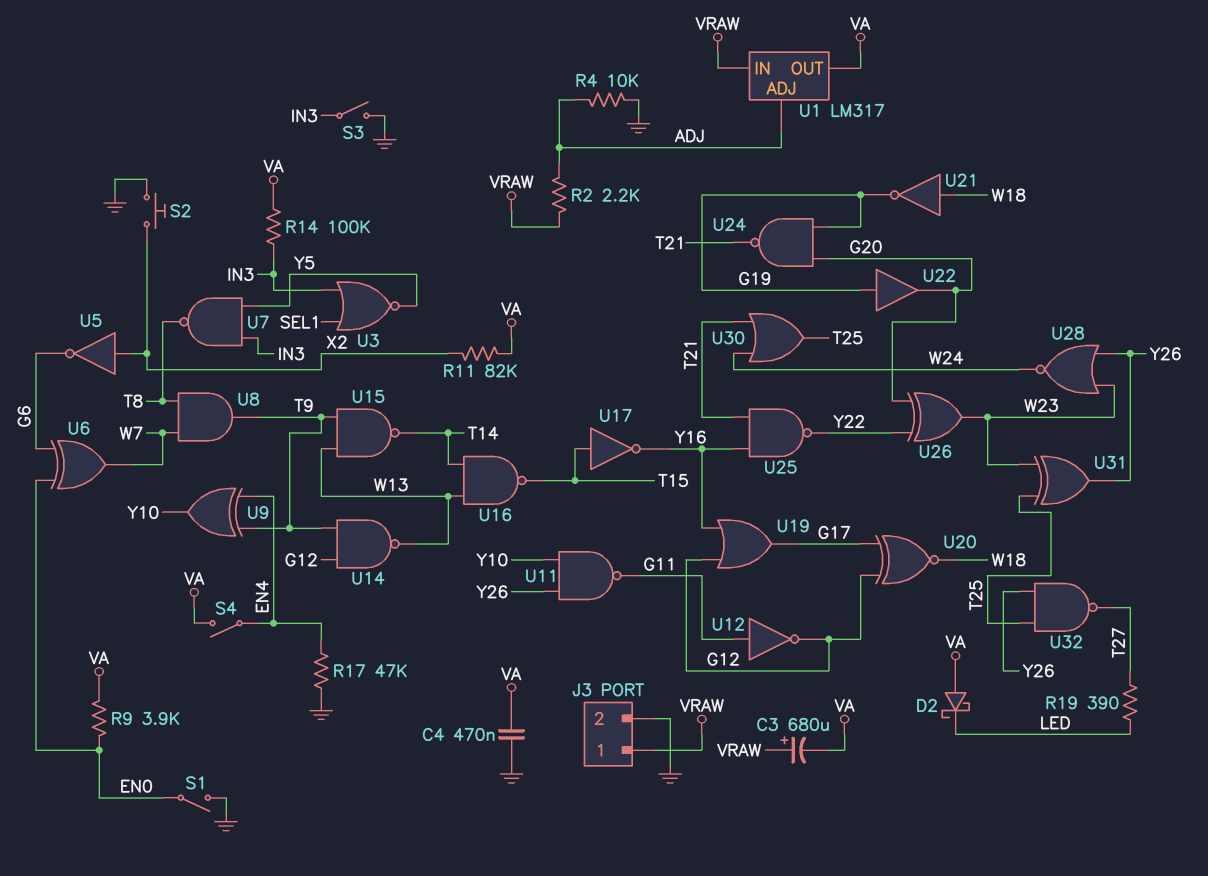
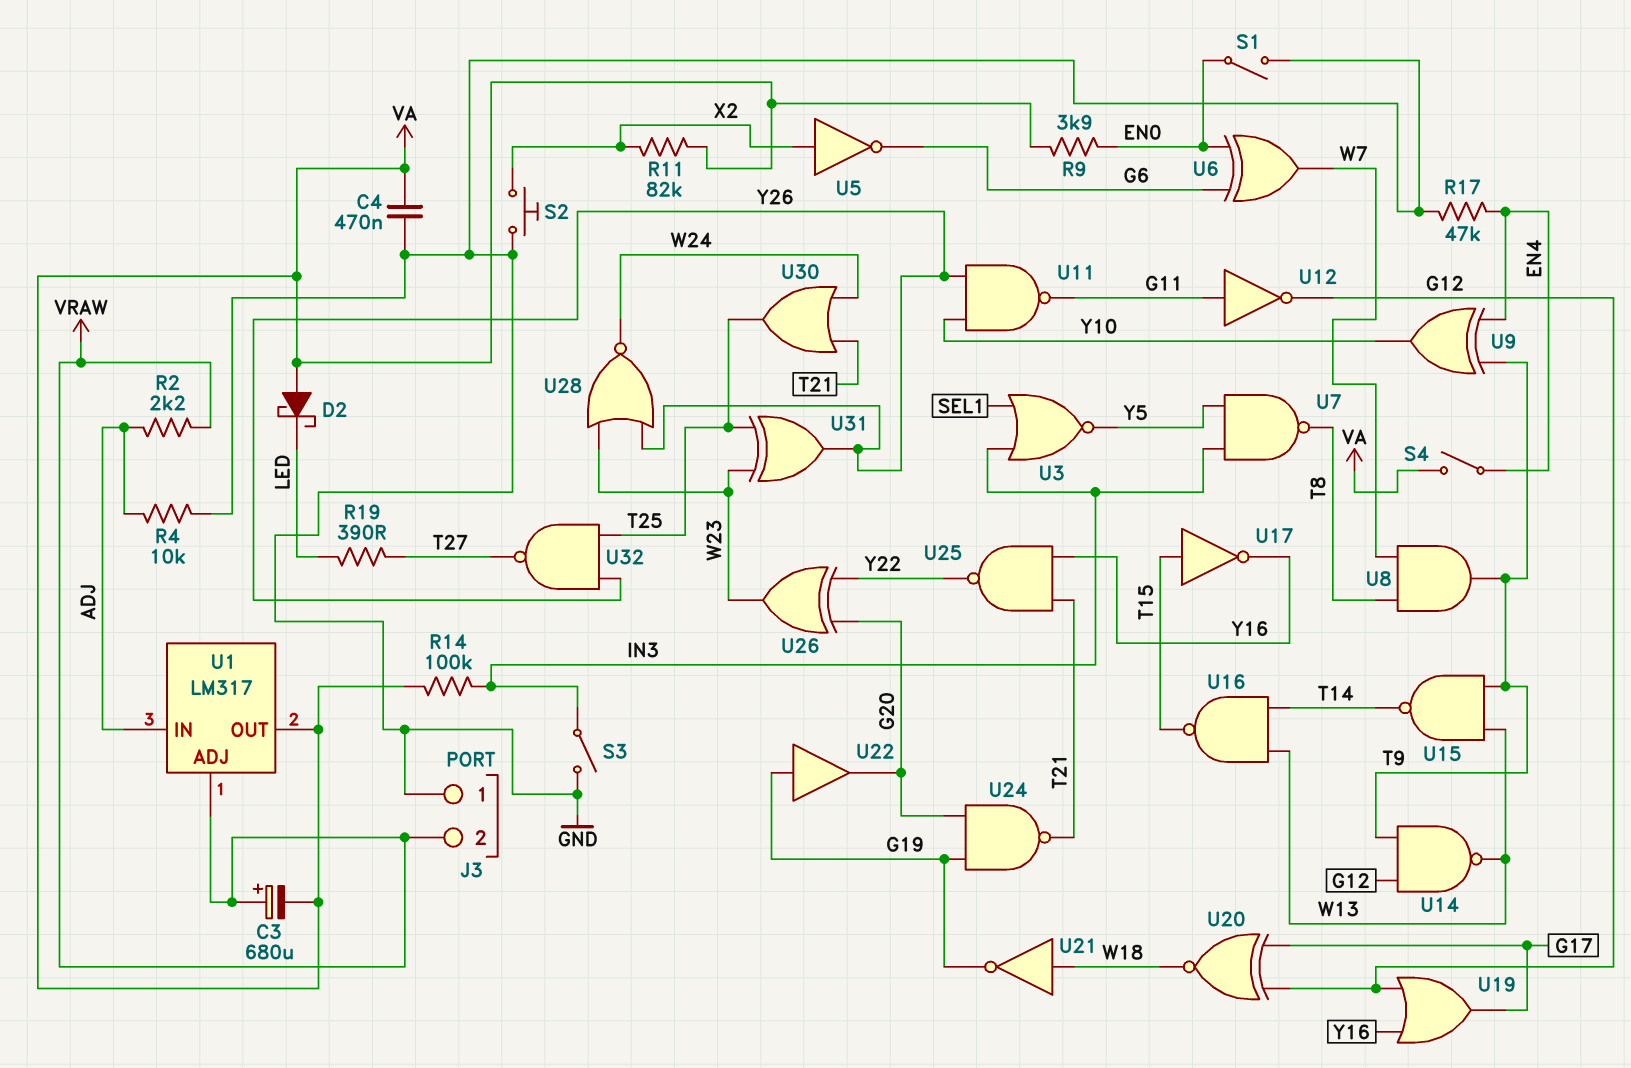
J3 pin 1: VRAW -> GND
J3 pin 2: GND -> VRAW
U1 pin ADJ: ADJ -> VRAW
U1 pin IN: VRAW -> ADJ

